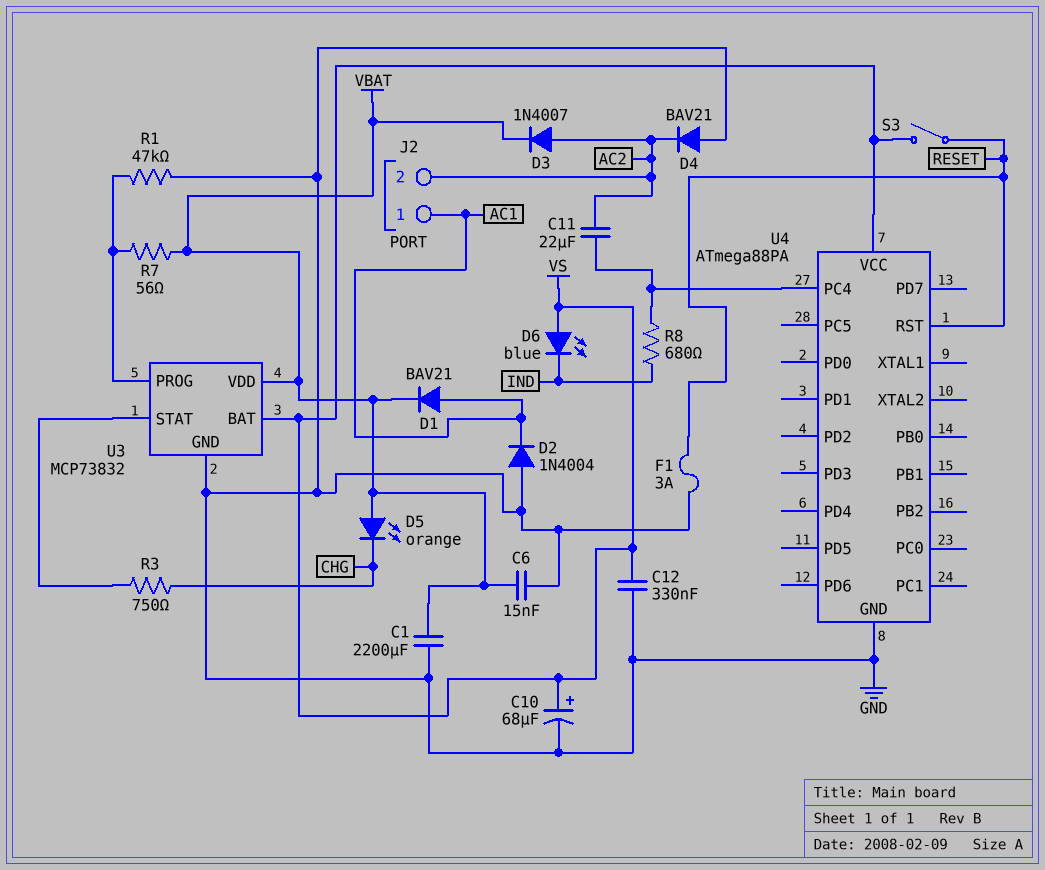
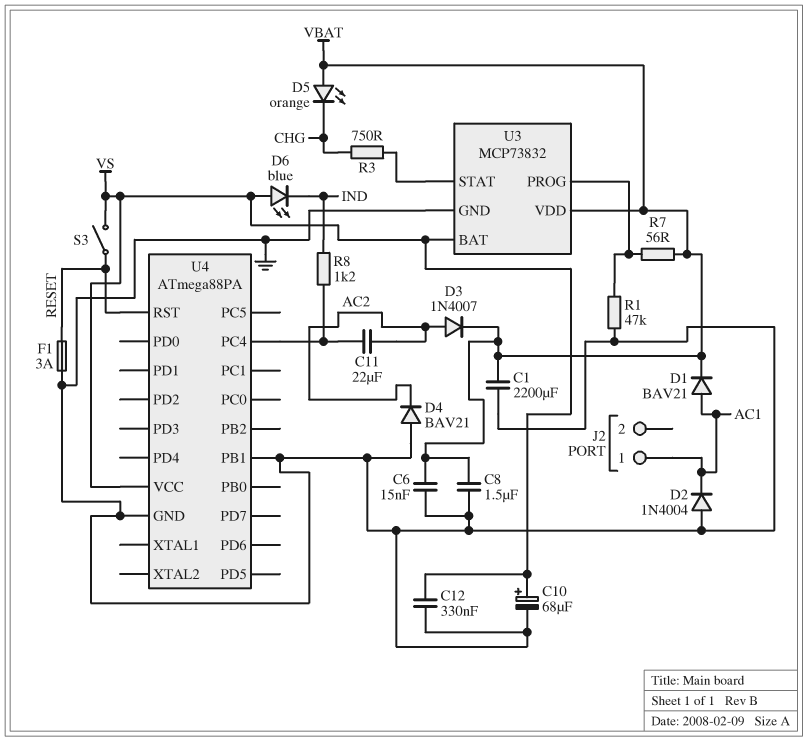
C8: none -> 1.5uF (GND, VBAT)
J2 pin 2: AC2 -> none
R8: 680 (IND, U4/PC4) -> 1.2k (IND, U4/PC4)
U4 pin PB1: none -> GND

